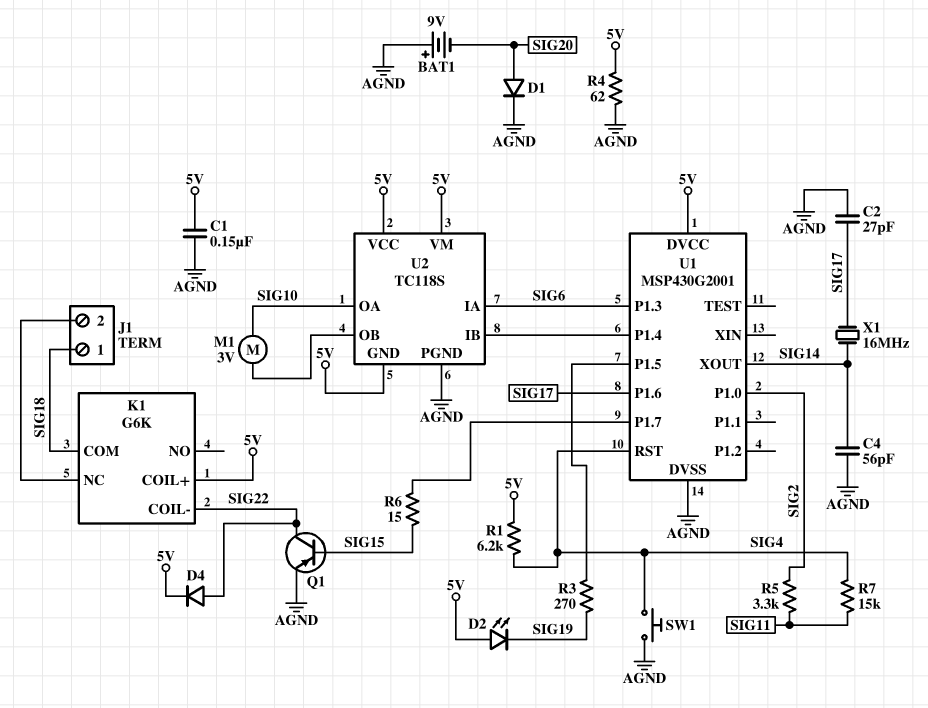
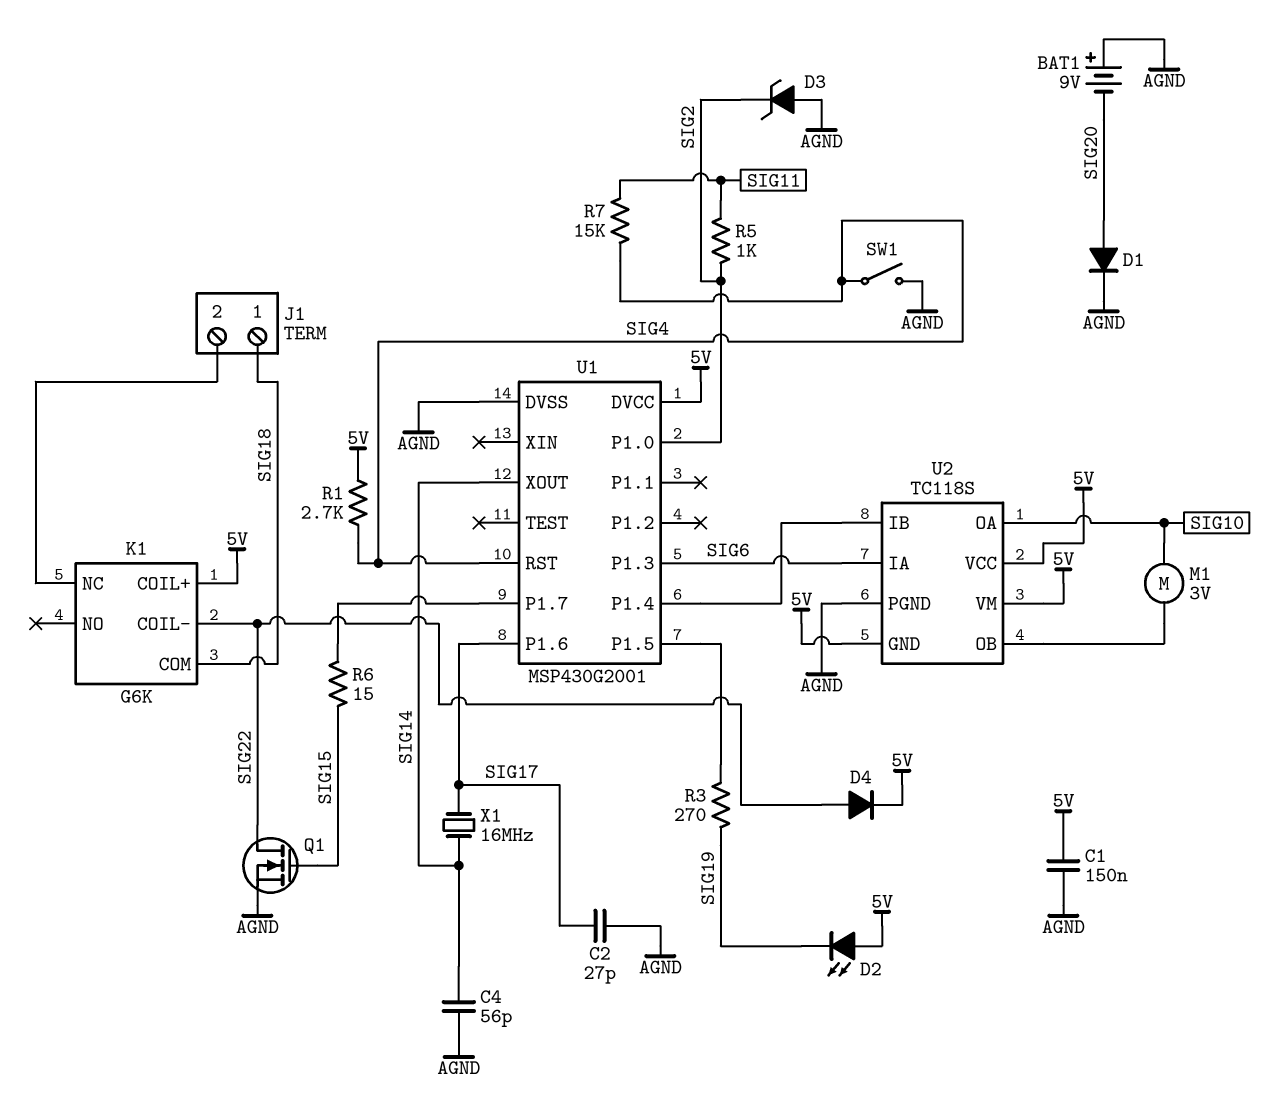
D3: none -> zener (A AGND, K SIG2)
Q1: PNP (B SIG15, C SIG22, E AGND) -> NMOS (G SIG15, D SIG22, S AGND)
R1: 6.2k (5V, SIG4) -> 2.7k (5V, SIG4)
R4: 62 (5V, AGND) -> none
R5: 3.3k (SIG2, SIG11) -> 1k (SIG2, SIG11)
SW1: button (AGND, SIG4) -> switch (AGND, SIG4)

